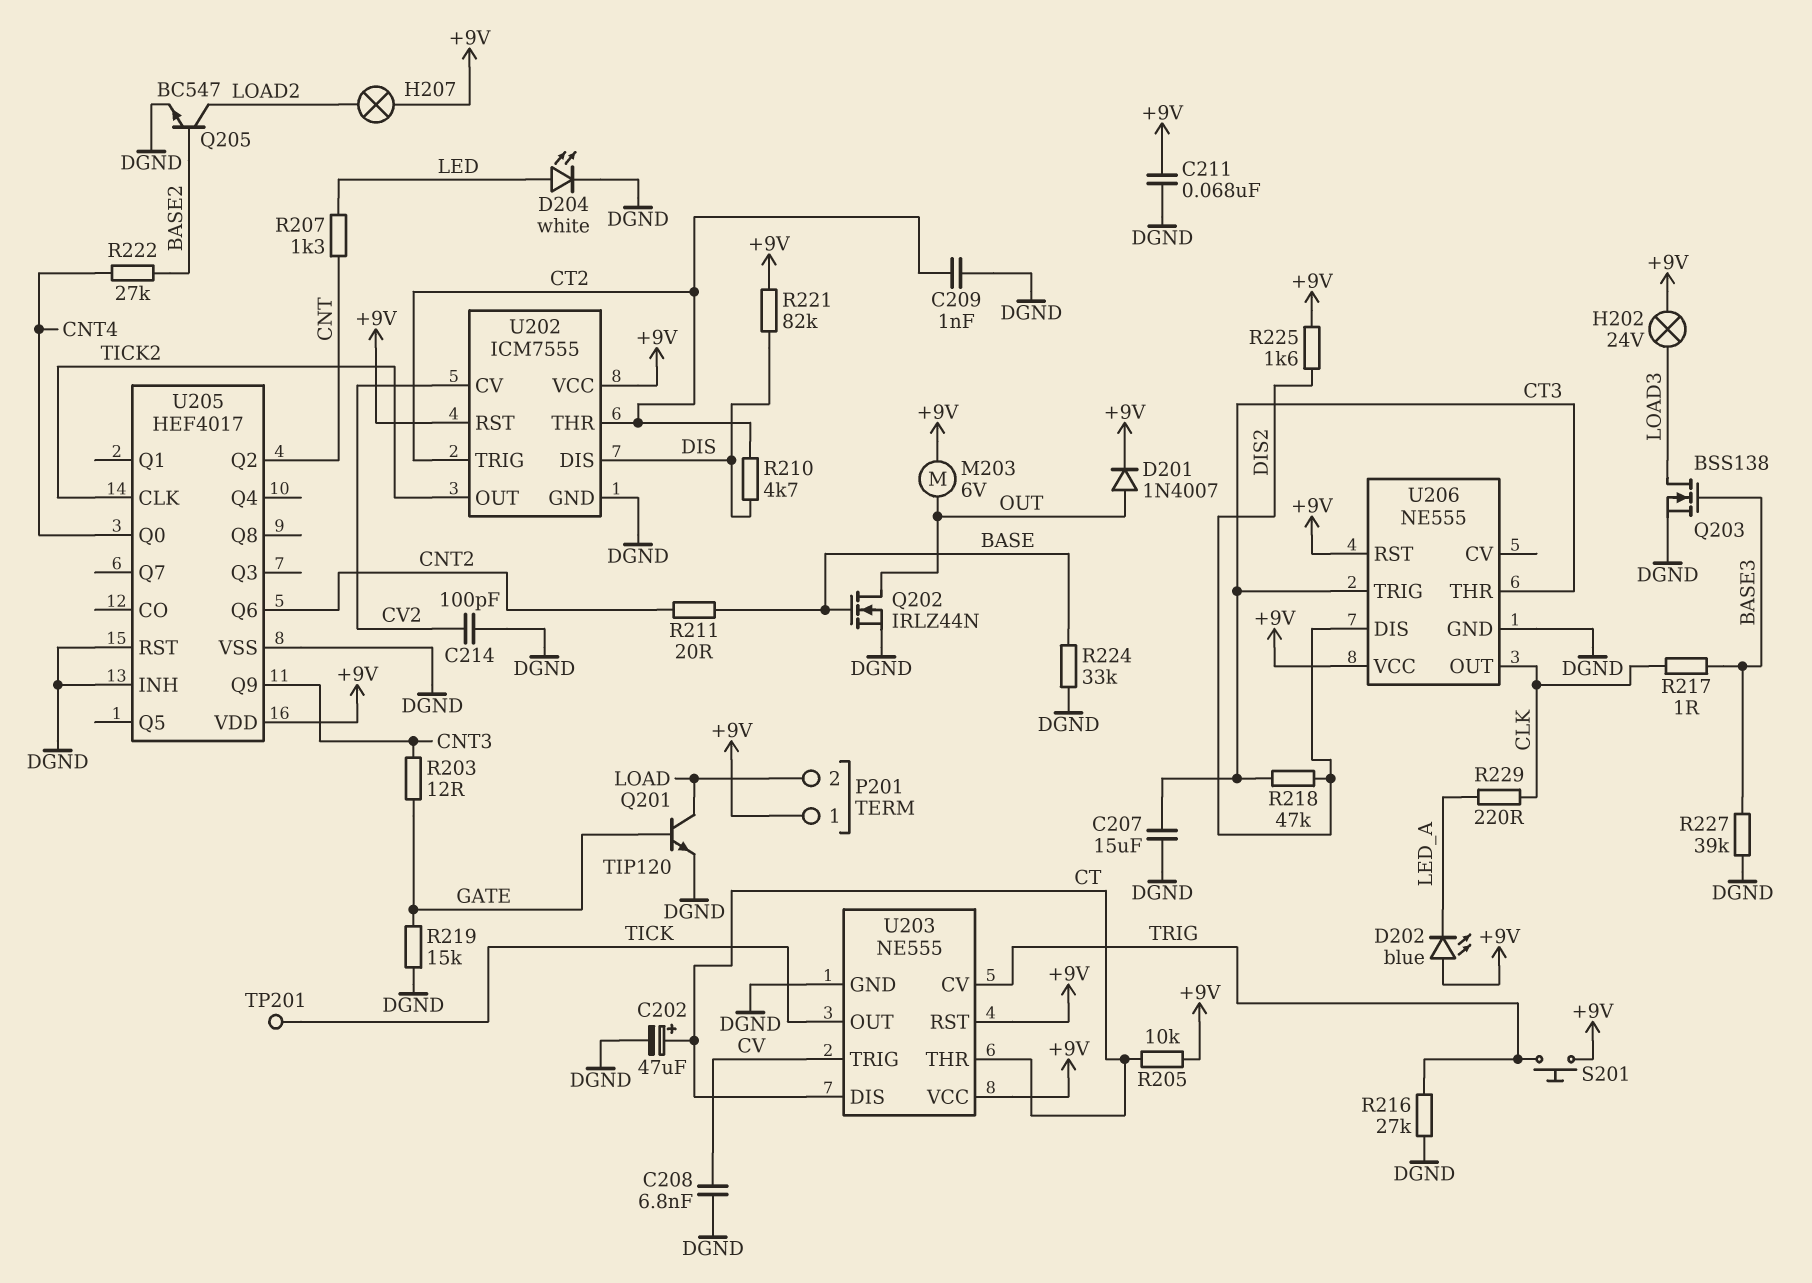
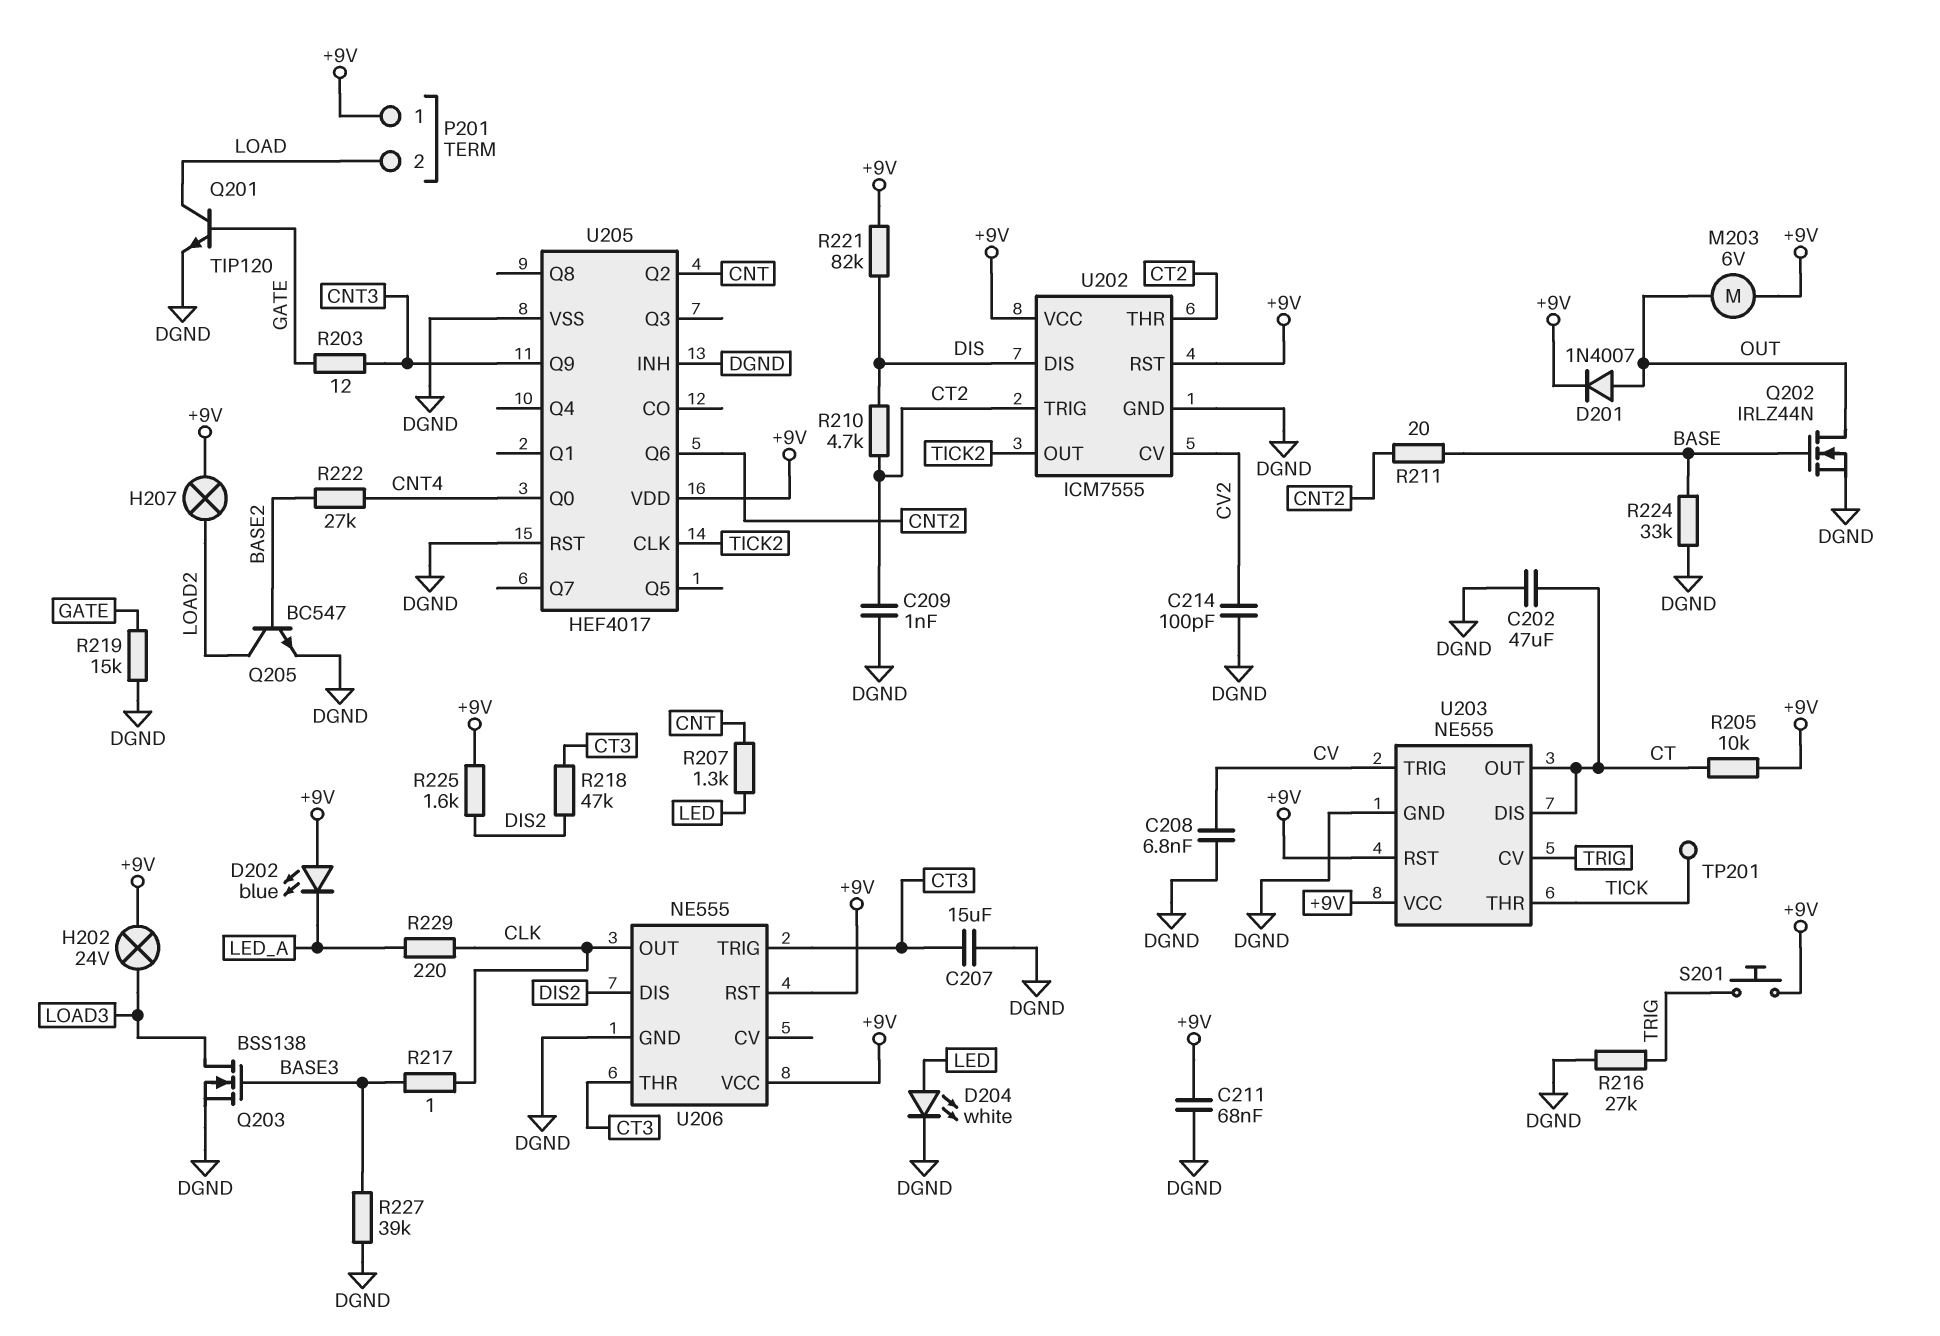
C202: 47uF (plus CT, minus DGND) -> 47uF (CT, DGND)
U203 pin OUT: TICK -> CT
U203 pin THR: CT -> TICK

